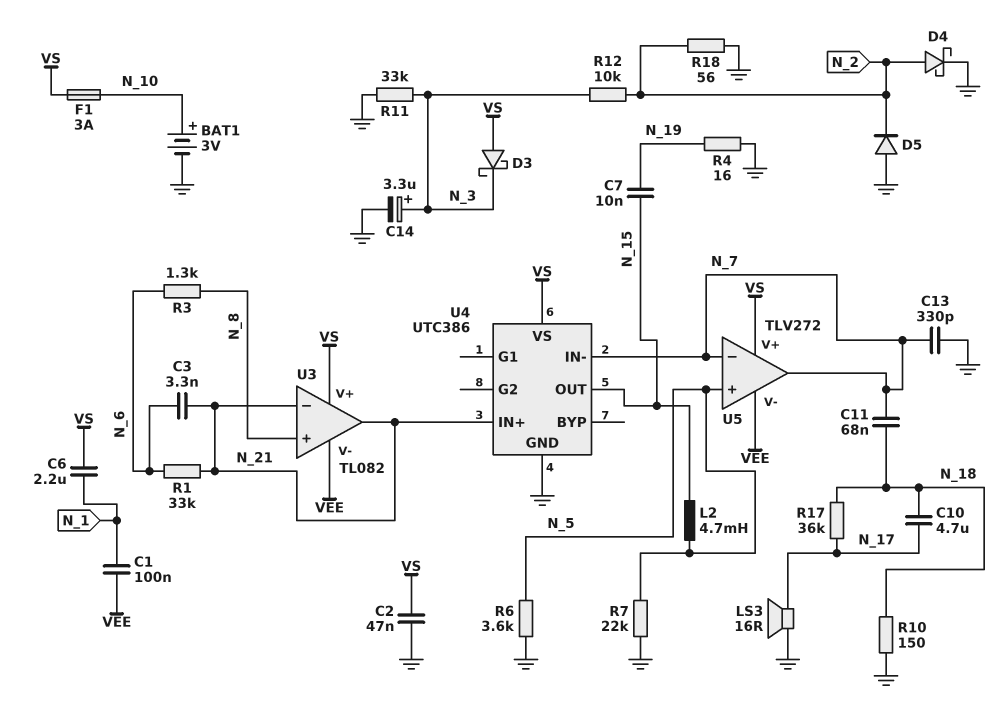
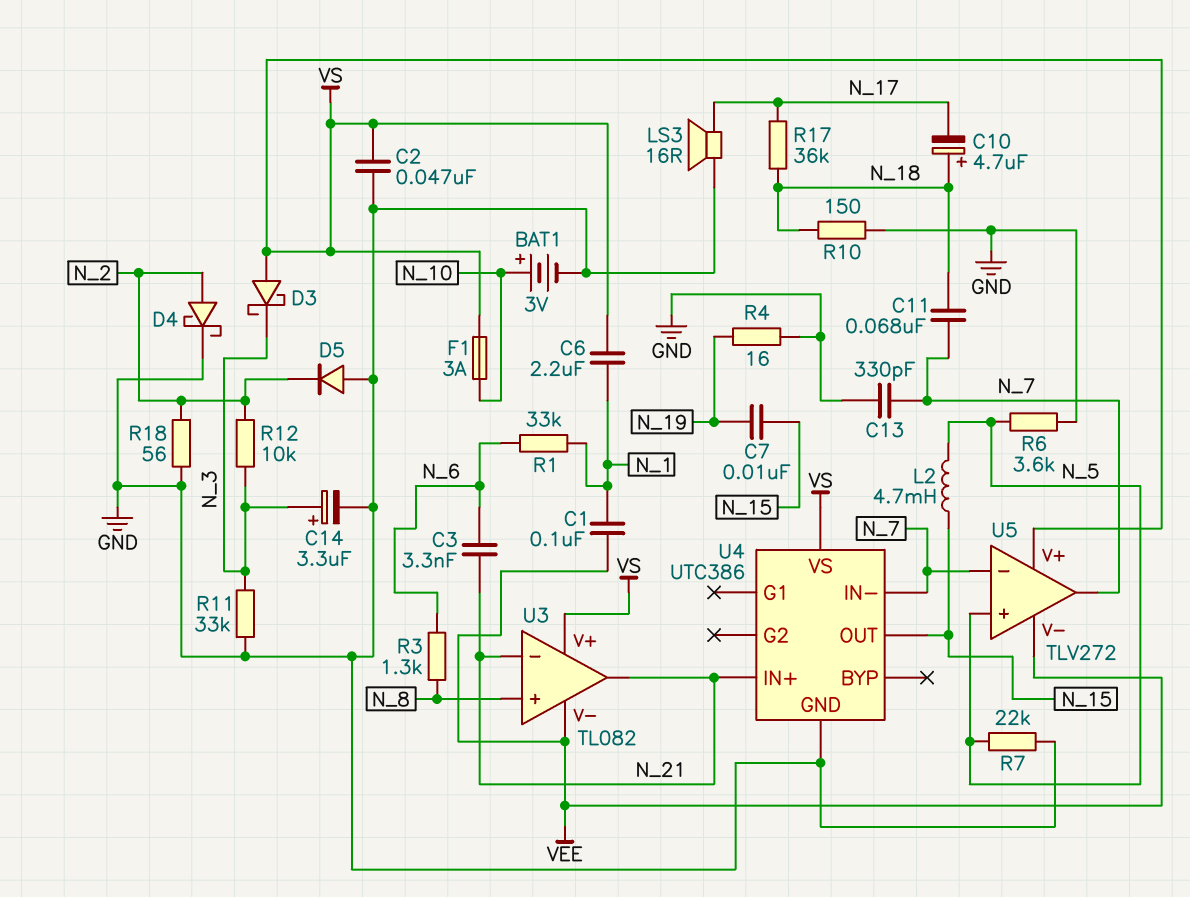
C10: 4.7uF (N_17, N_18) -> 4.7uF (plus N_18, minus N_17)
R1: 33k (N_6, N_21) -> 33k (N_1, N_6)

